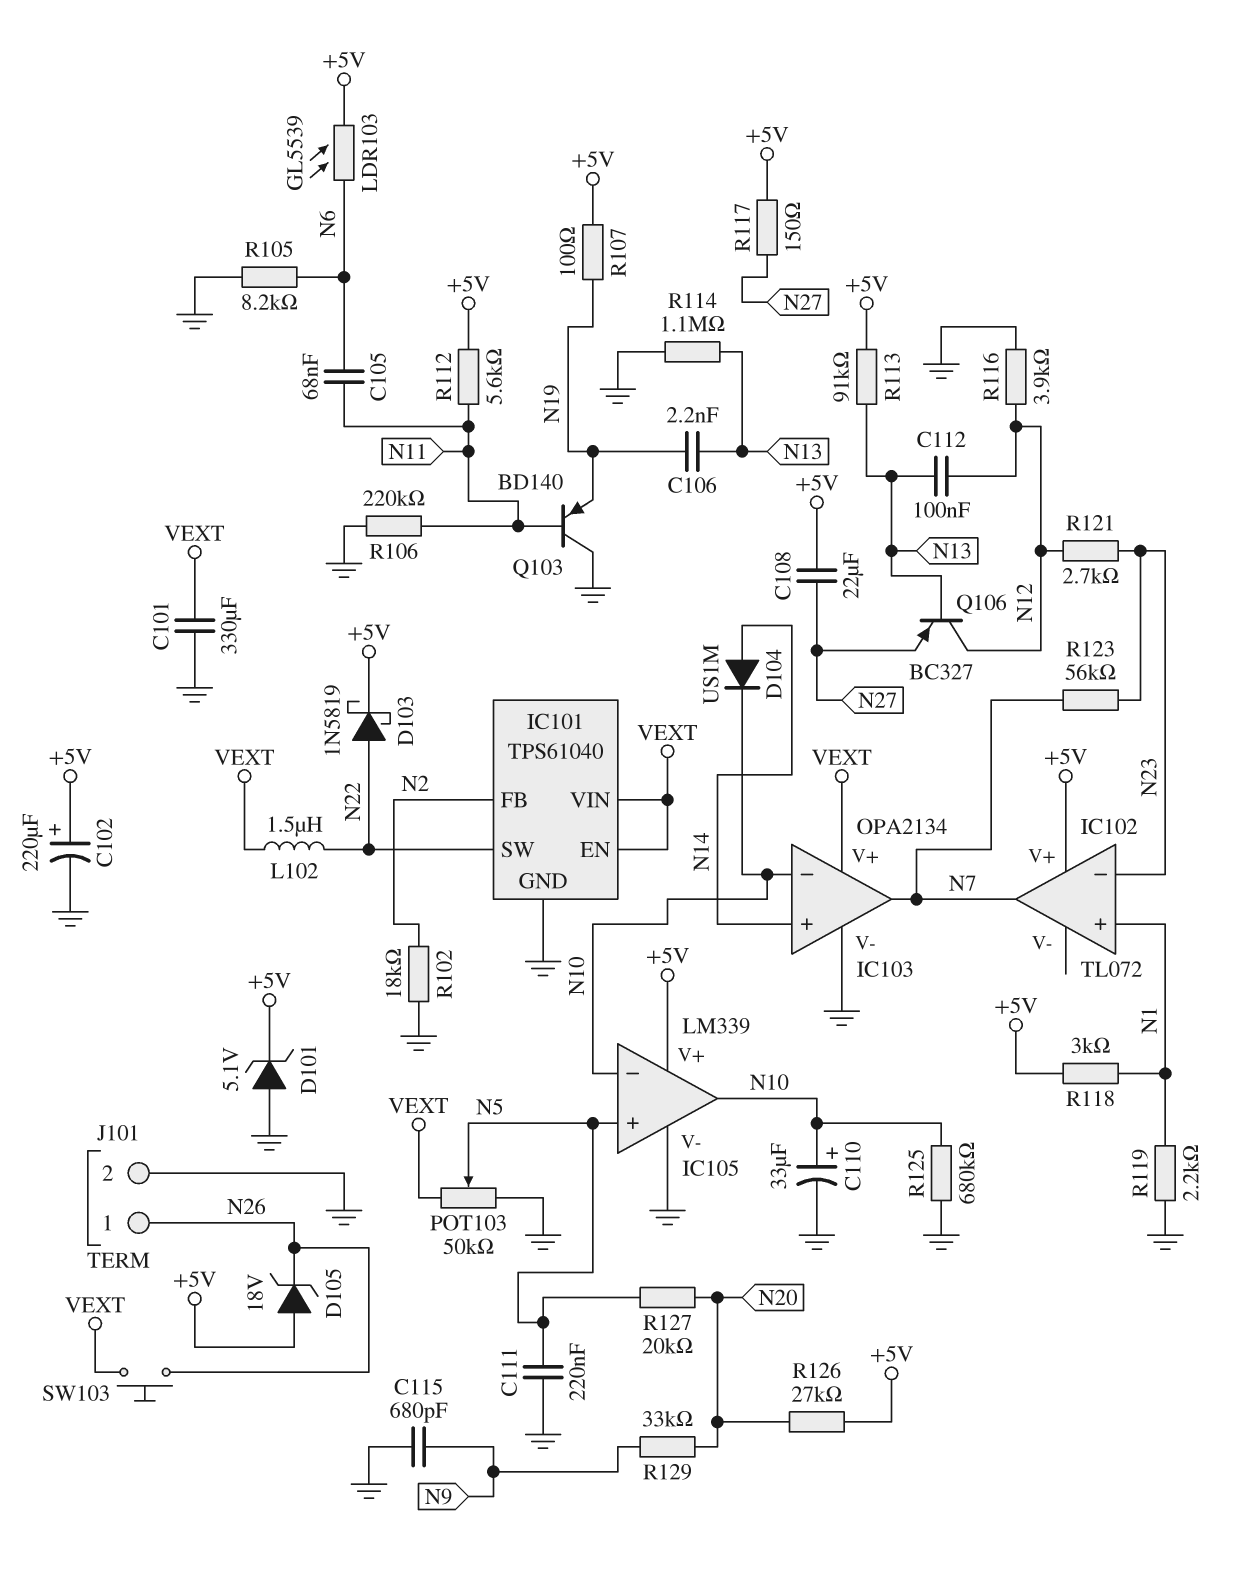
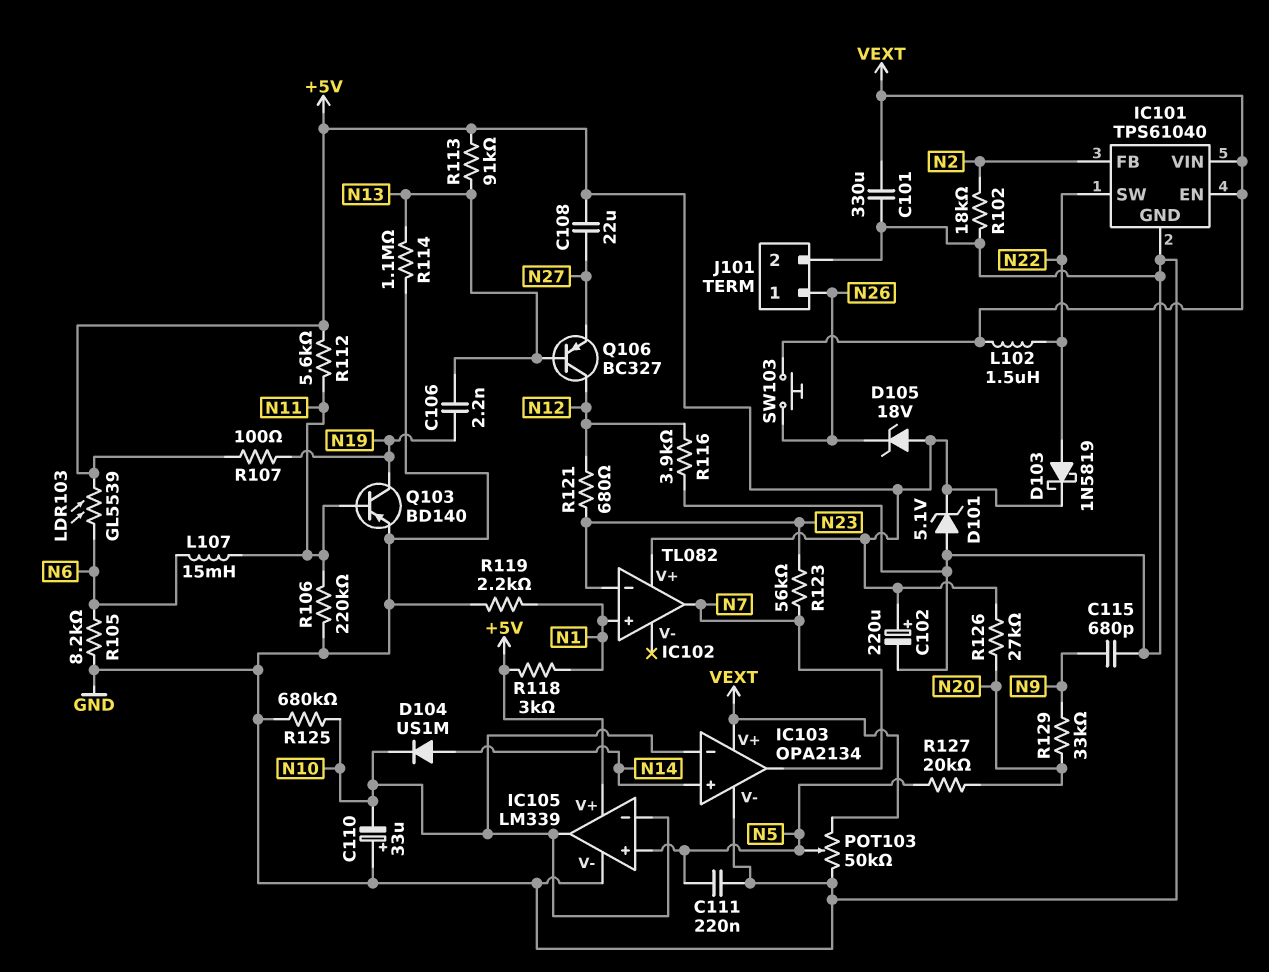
C105: 68nF (N6, N11) -> none
C110: 33uF (plus N10, minus GND) -> 33uF (plus GND, minus N10)
C112: 100nF (N12, N13) -> none
IC102: TL072 -> TL082
L107: none -> 15mH (N6, N11)
Q103: PNP BD140 (B N11, C GND, E N19) -> PNP BD140 (B N11, C N19, E GND)
R117: 150 (+5V, N27) -> none
R121: 2.7k (N12, N23) -> 680 (N12, N23)

